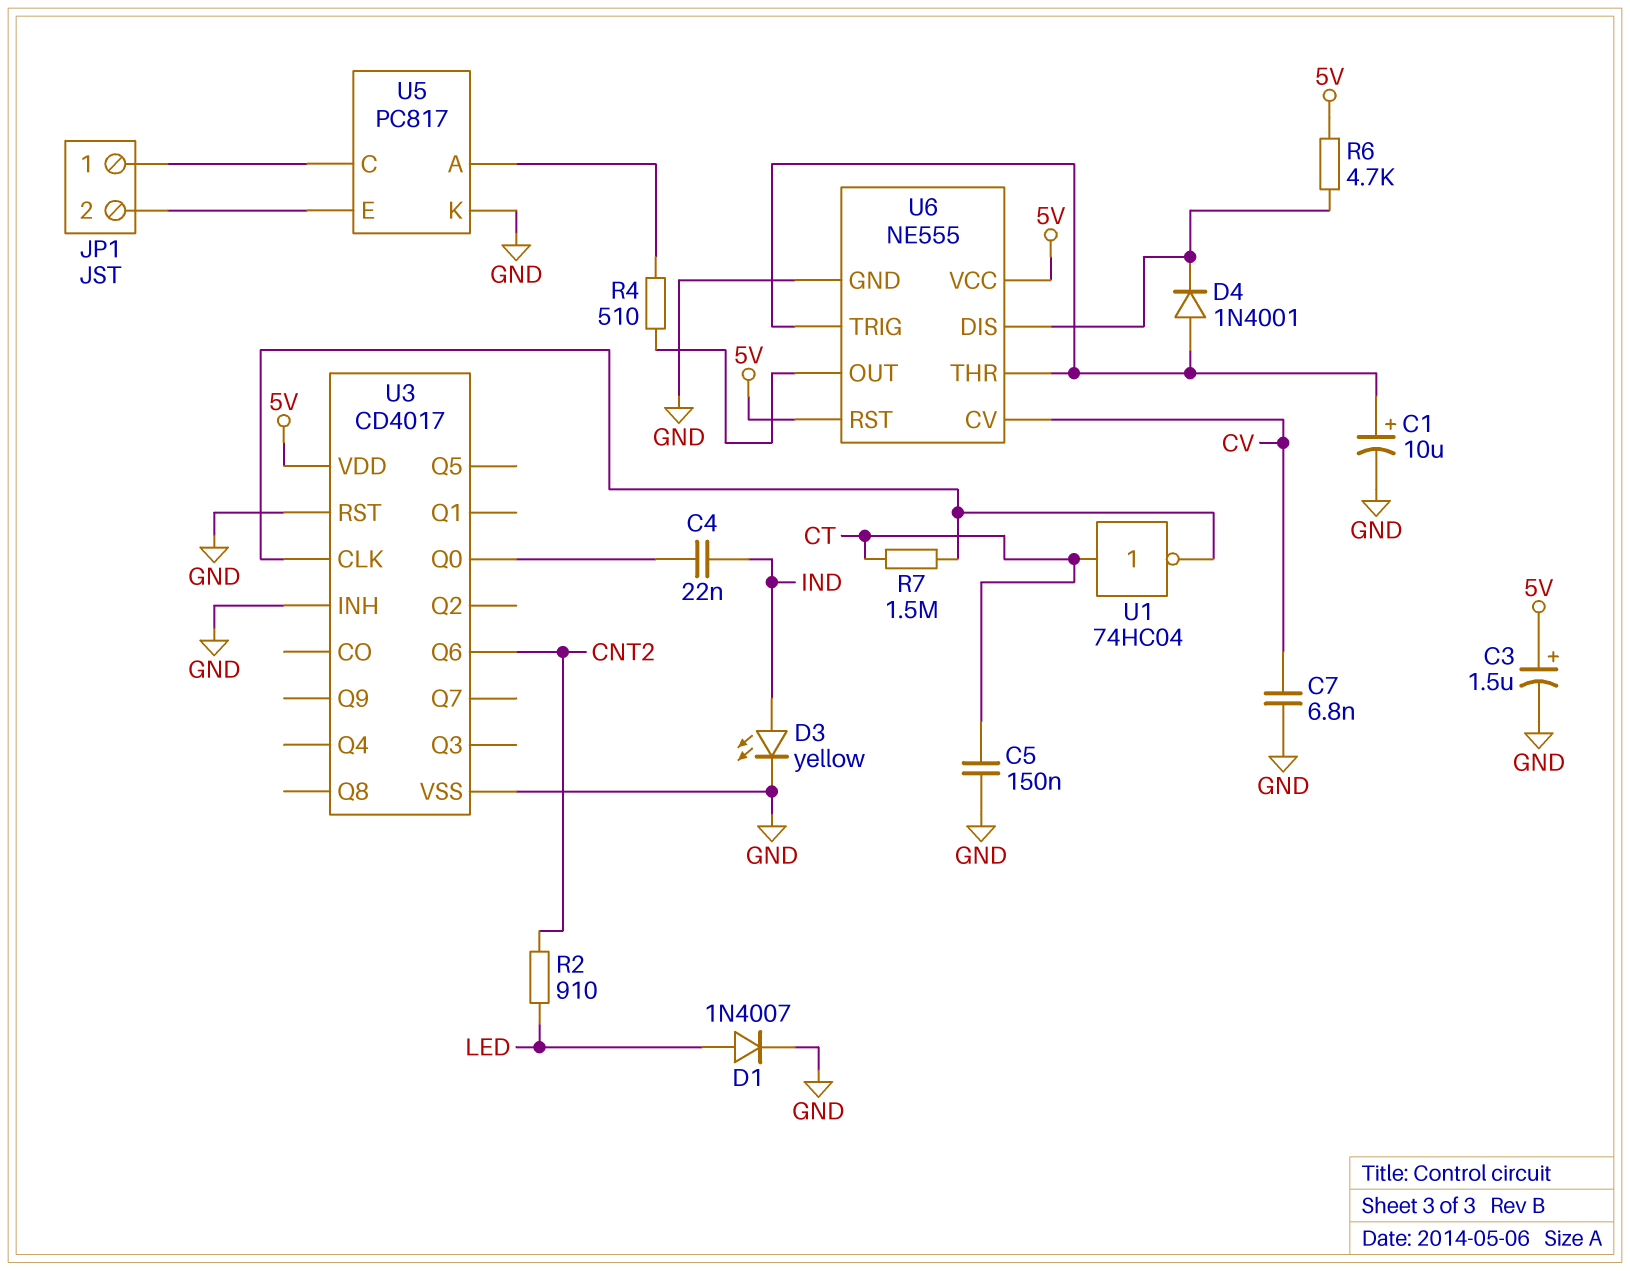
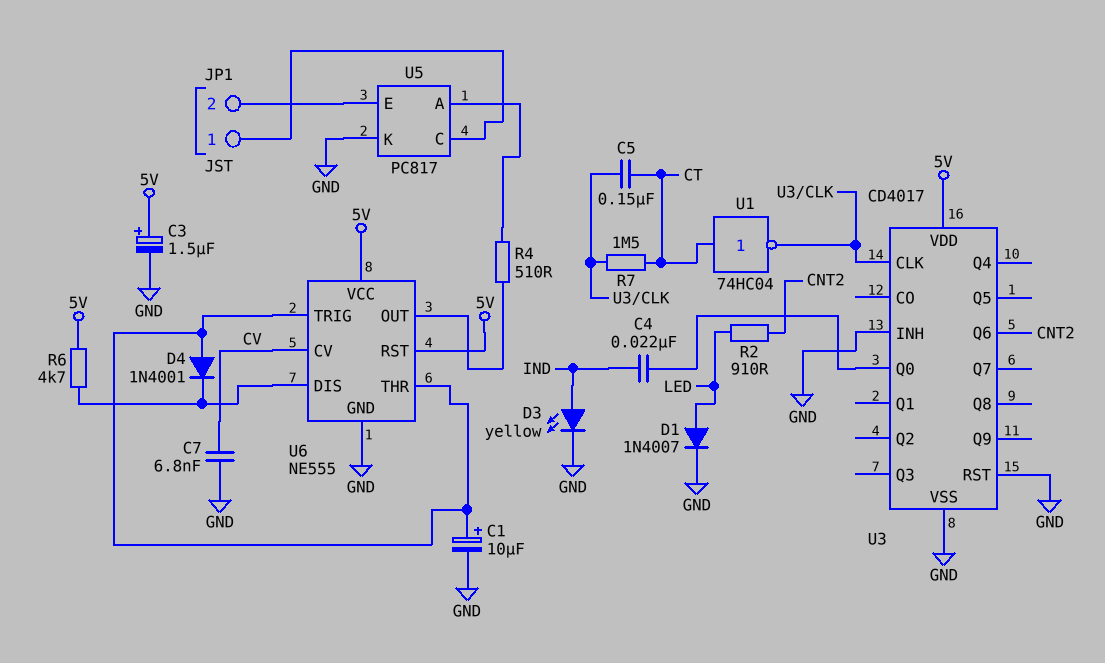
C5: 150nF (CT, GND) -> 150nF (CT, U3/CLK)

